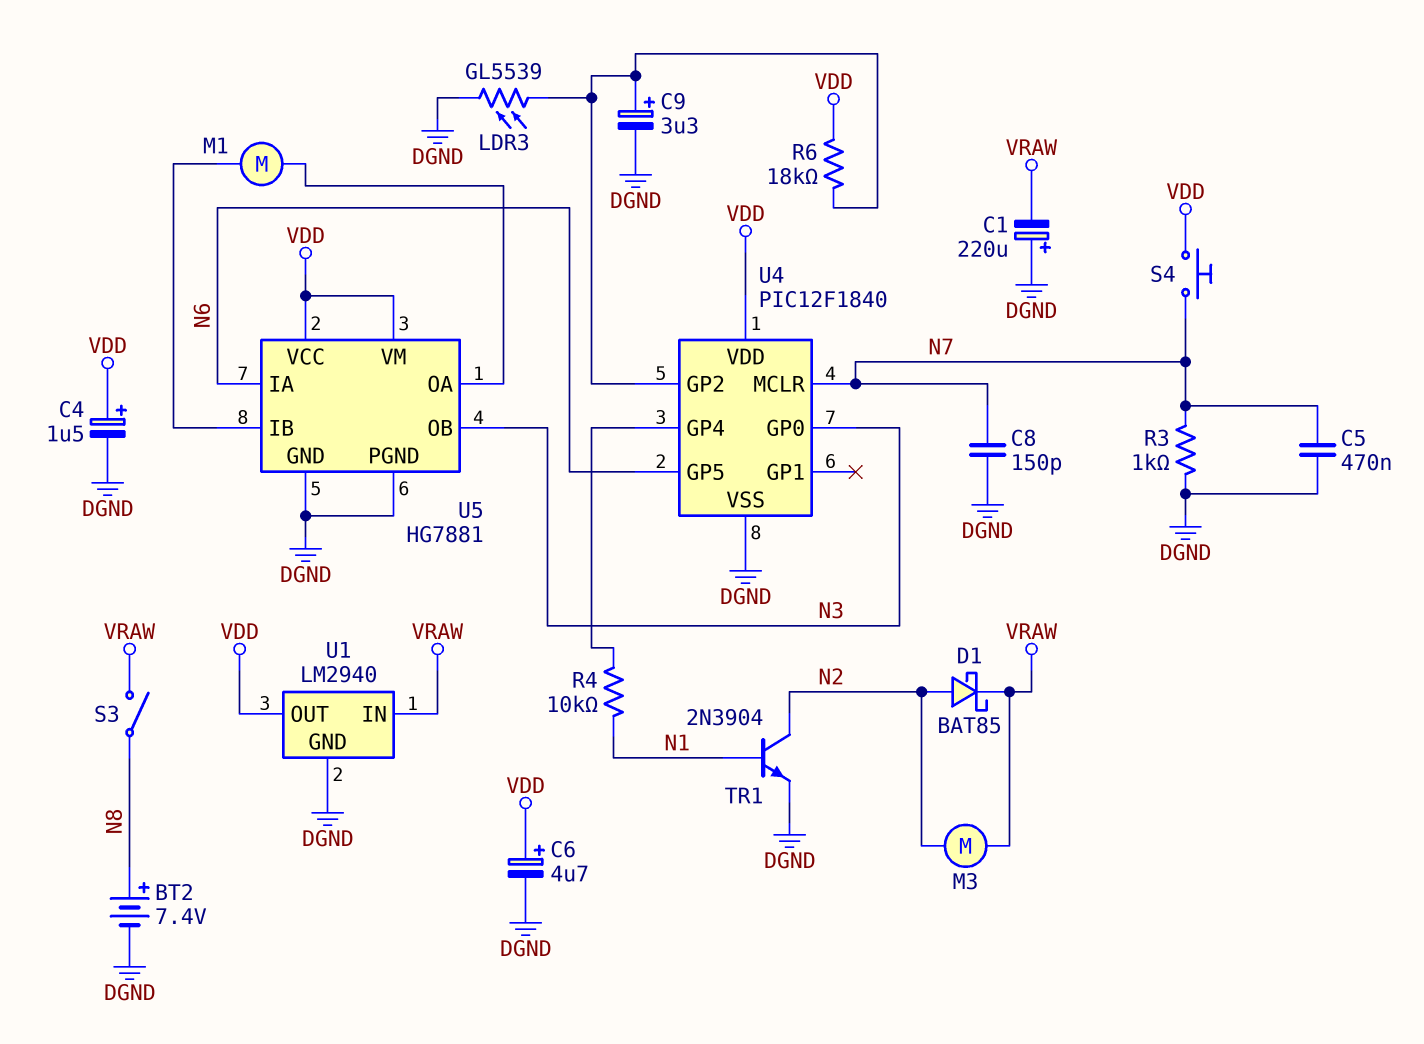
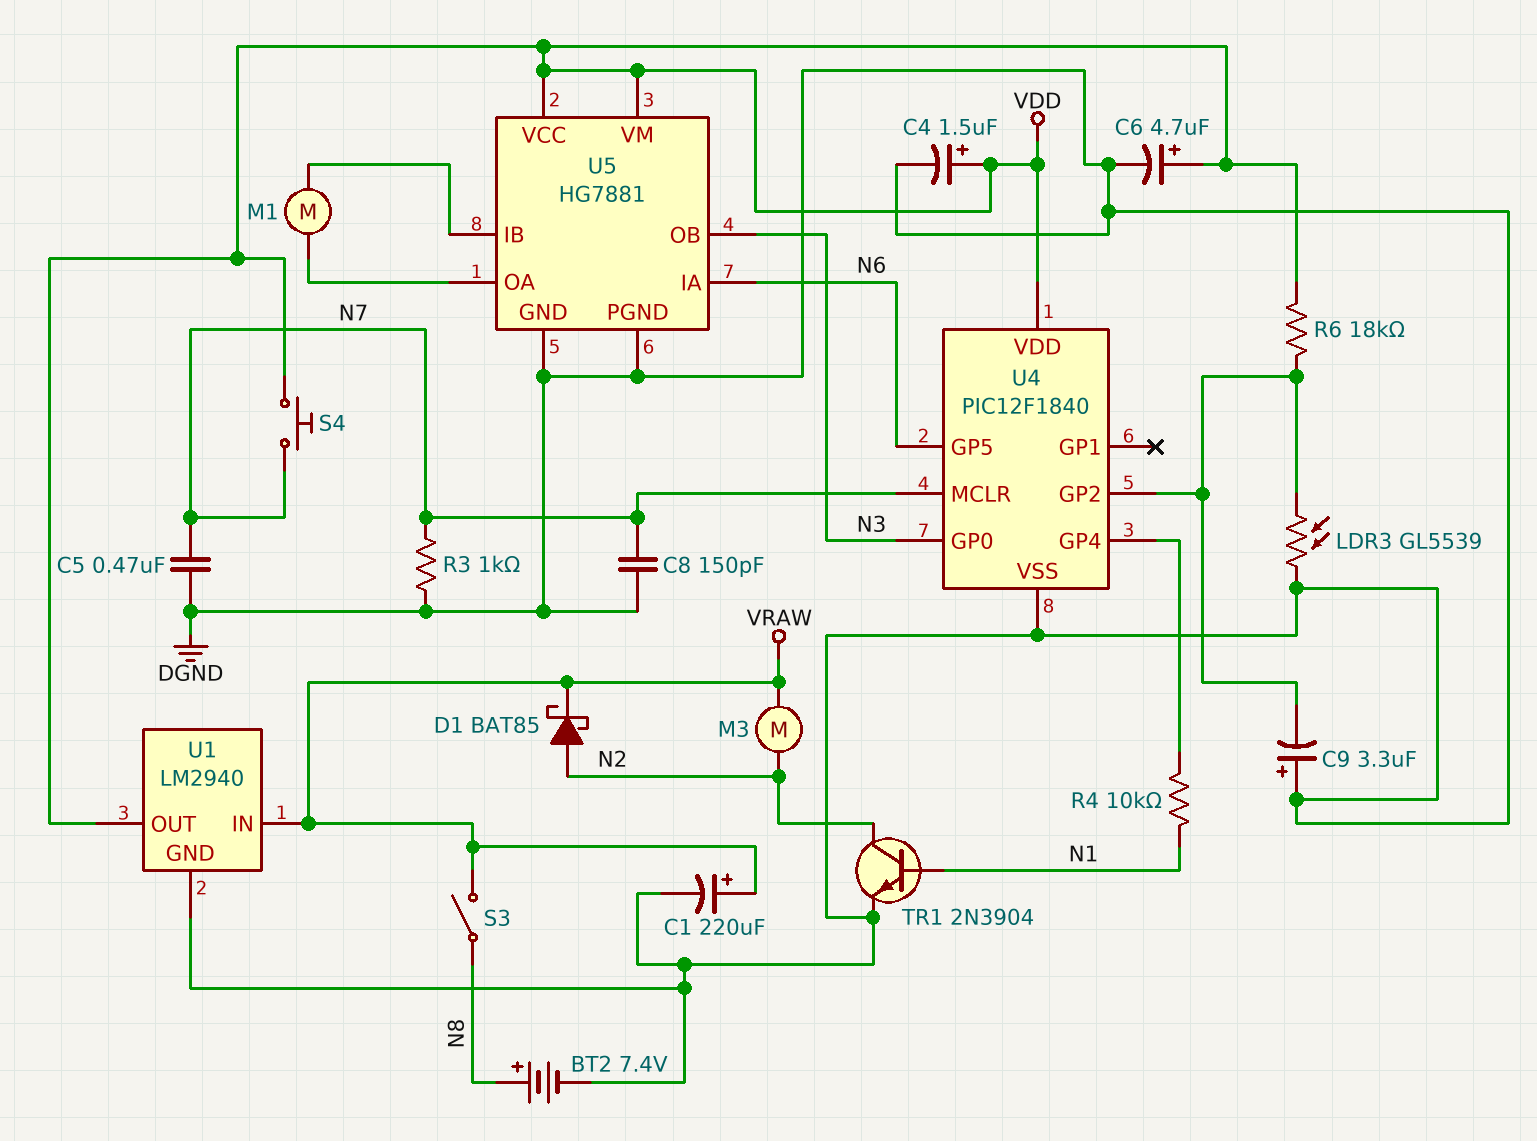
C1: 220uF (plus DGND, minus VRAW) -> 220uF (plus VRAW, minus DGND)
C9: 3.3uF (plus U4/GP2, minus DGND) -> 3.3uF (plus DGND, minus U4/GP2)

